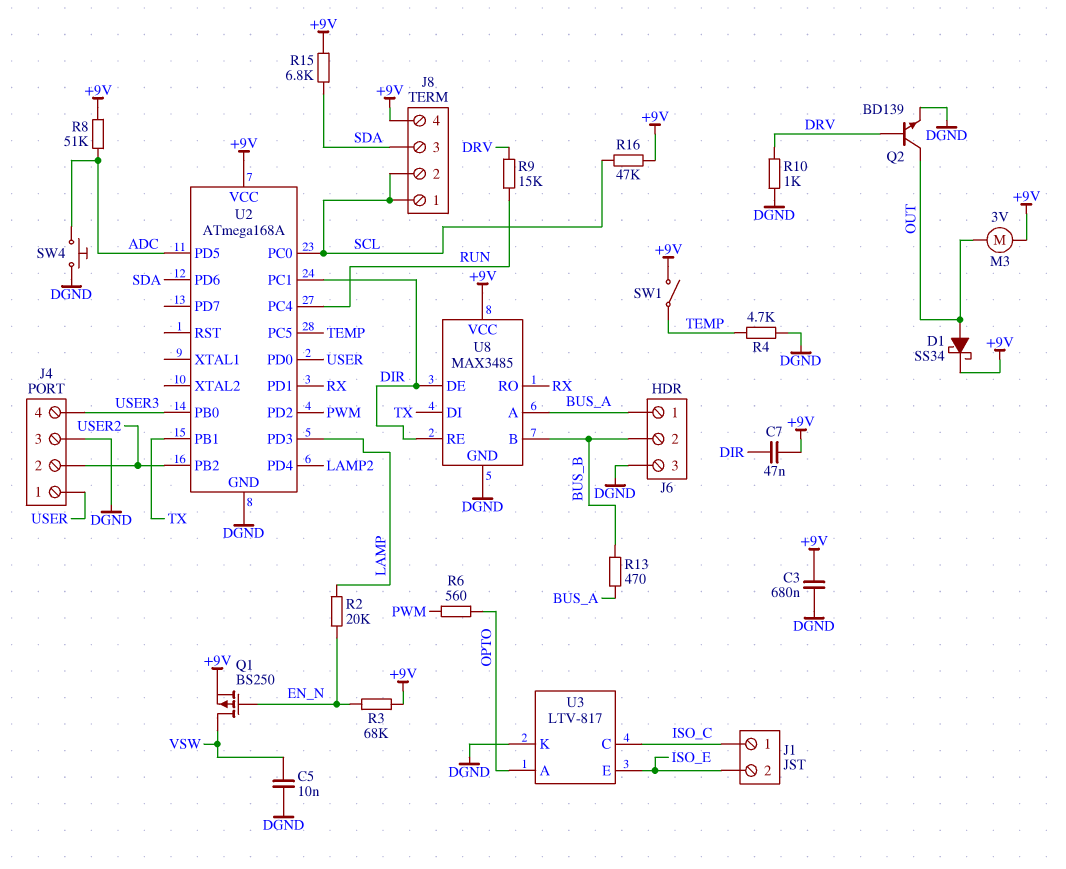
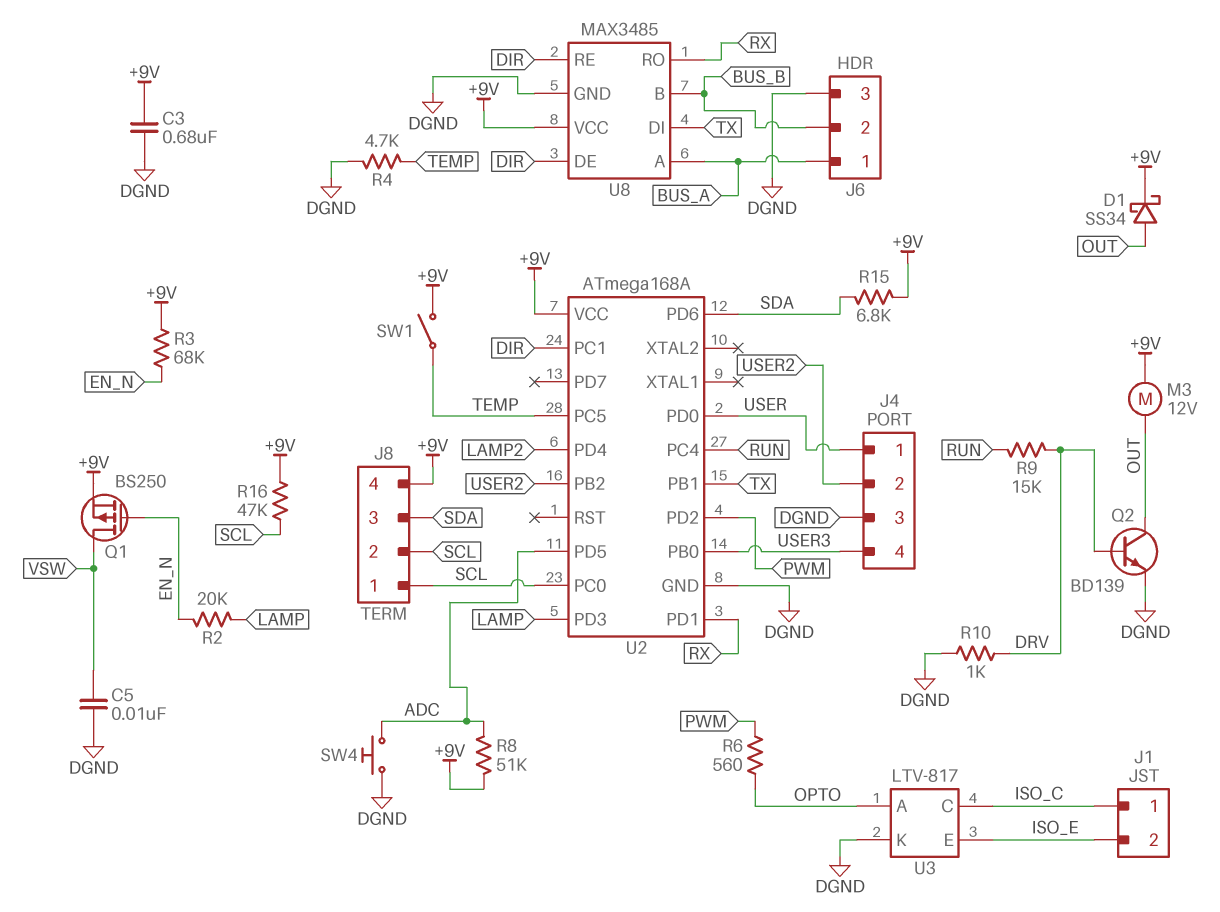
C7: 47nF (+9V, DIR) -> none
M3: motor 3V (+9V, OUT) -> motor 12V (+9V, OUT)
R13: 470 (BUS_A, BUS_B) -> none

